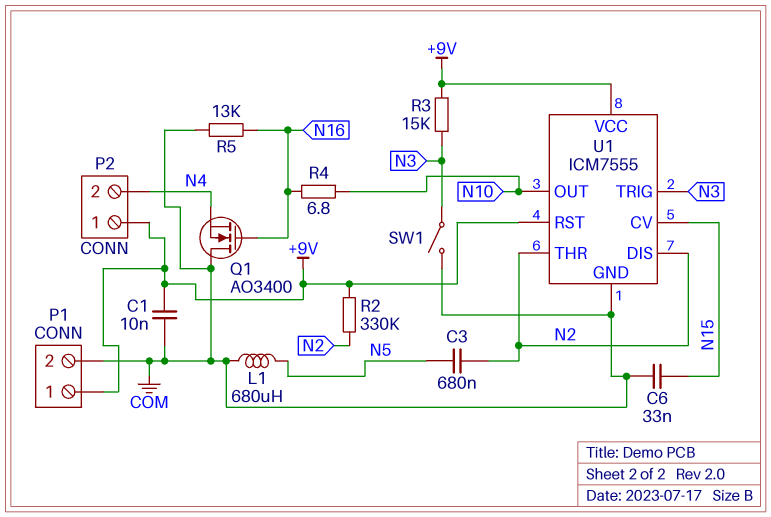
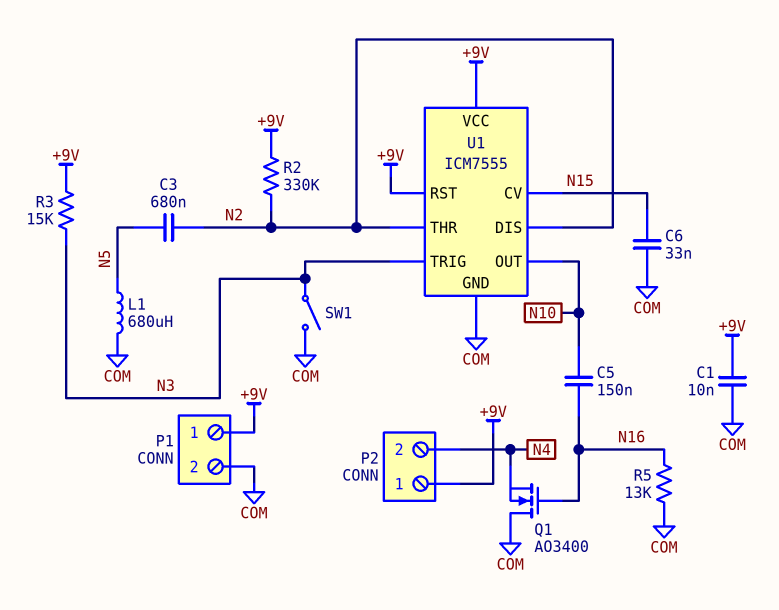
C5: none -> 150nF (N10, N16)
R4: 6.8 (N10, N16) -> none

